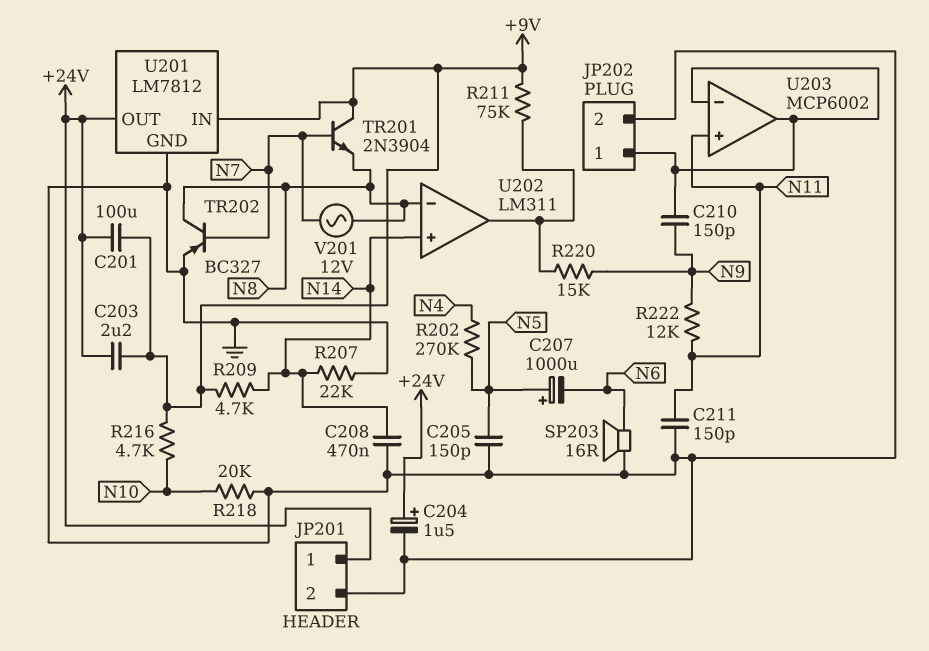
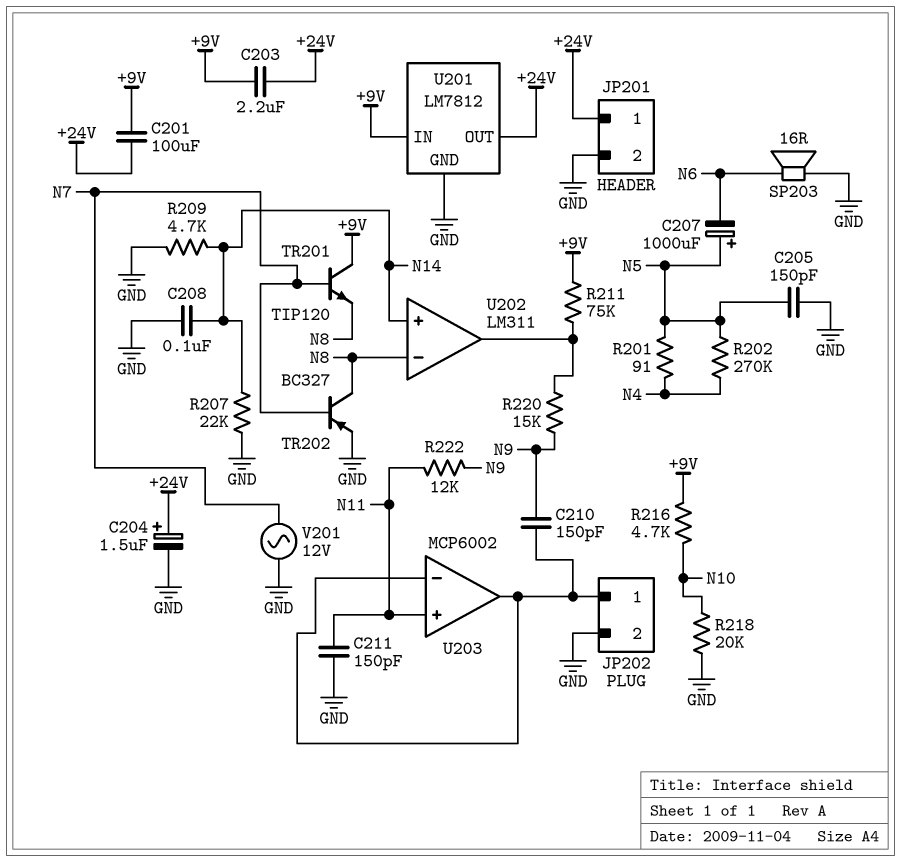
C208: 470nF (GND, N14) -> 100nF (GND, N14)
R201: none -> 91 (N4, N5)
R209: 4.7k (+9V, N14) -> 4.7k (GND, N14)
TR201: NPN 2N3904 (B N7, C +9V, E N8) -> NPN TIP120 (B N7, C +9V, E N8)
V201: AC 12V (N7, N8) -> AC 12V (GND, N7)

